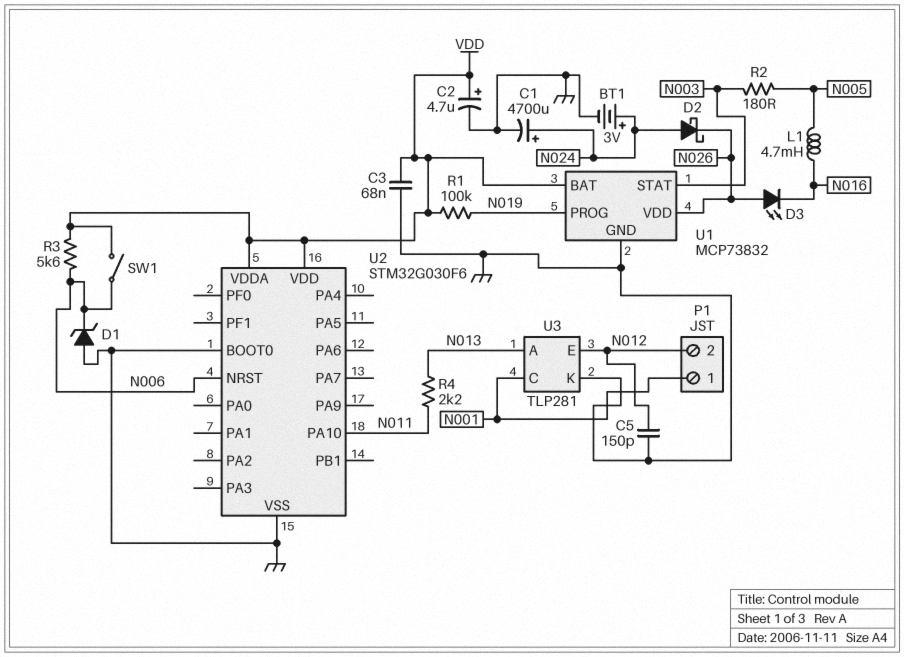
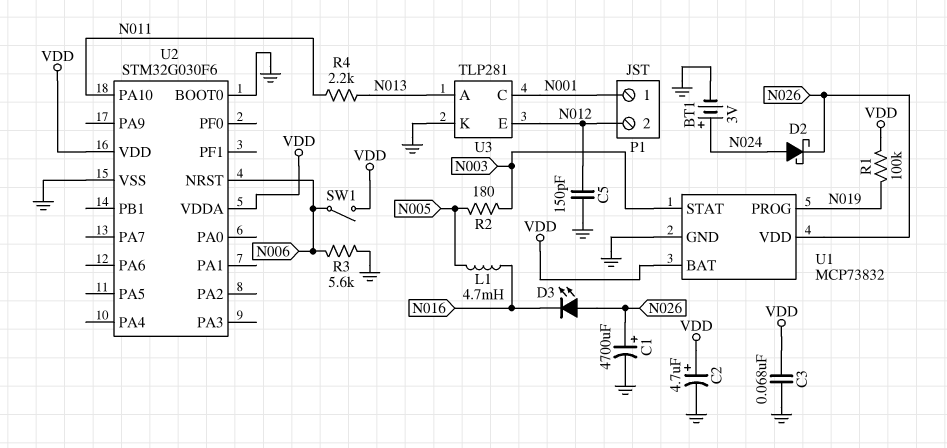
C1: 4700uF (plus N024, minus GND) -> 4700uF (plus N026, minus GND)
D1: zener (A GND, K N006) -> none
R3: 5.6k (N006, VDD) -> 5.6k (GND, N006)

